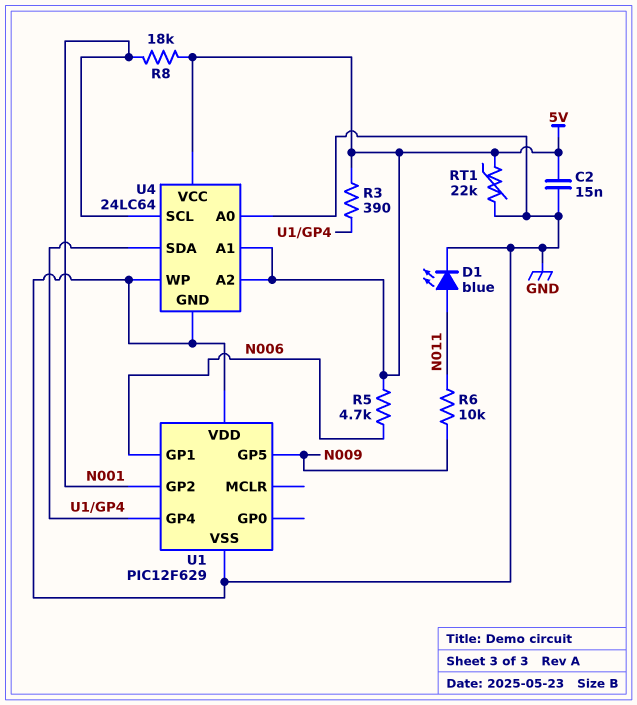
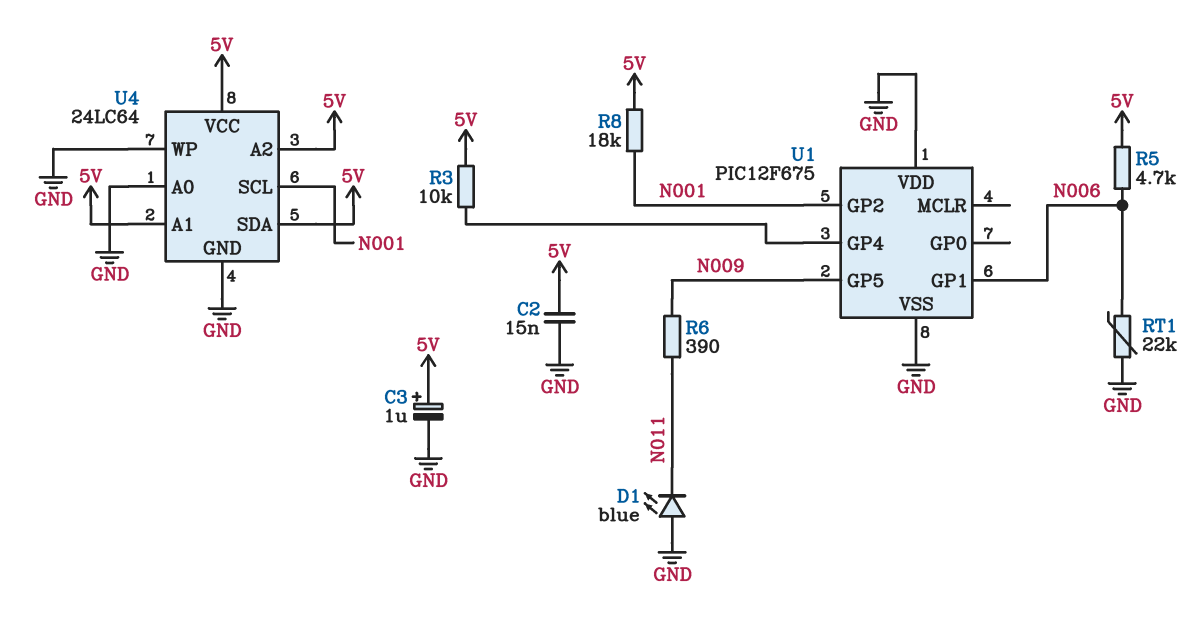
C3: none -> 1uF (plus 5V, minus GND)
D1: LED blue (A N011, K GND) -> LED blue (A GND, K N011)
R3: 390 (5V, U1/GP4) -> 10k (5V, U1/GP4)
R6: 10k (N009, N011) -> 390 (N009, N011)
RT1: 22k (5V, GND) -> 22k (GND, N006)
U1: PIC12F629 -> PIC12F675
U4 pin SDA: U1/GP4 -> 5V

